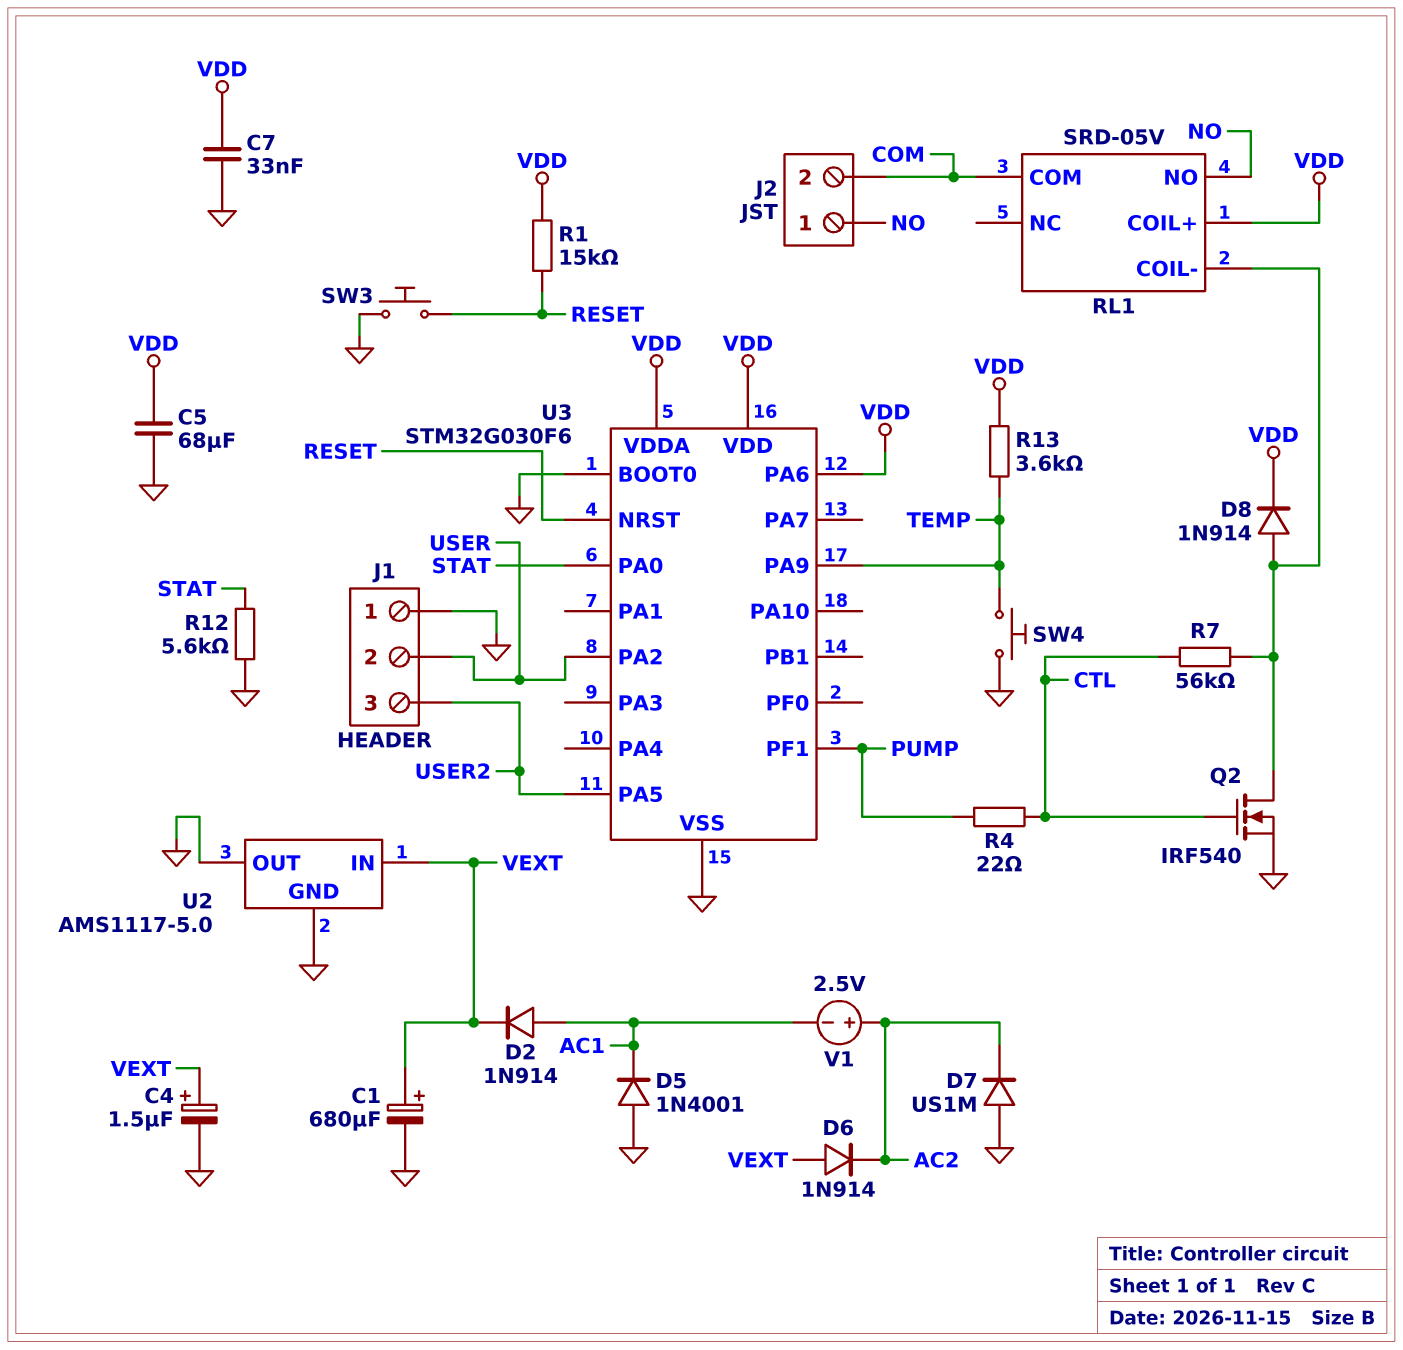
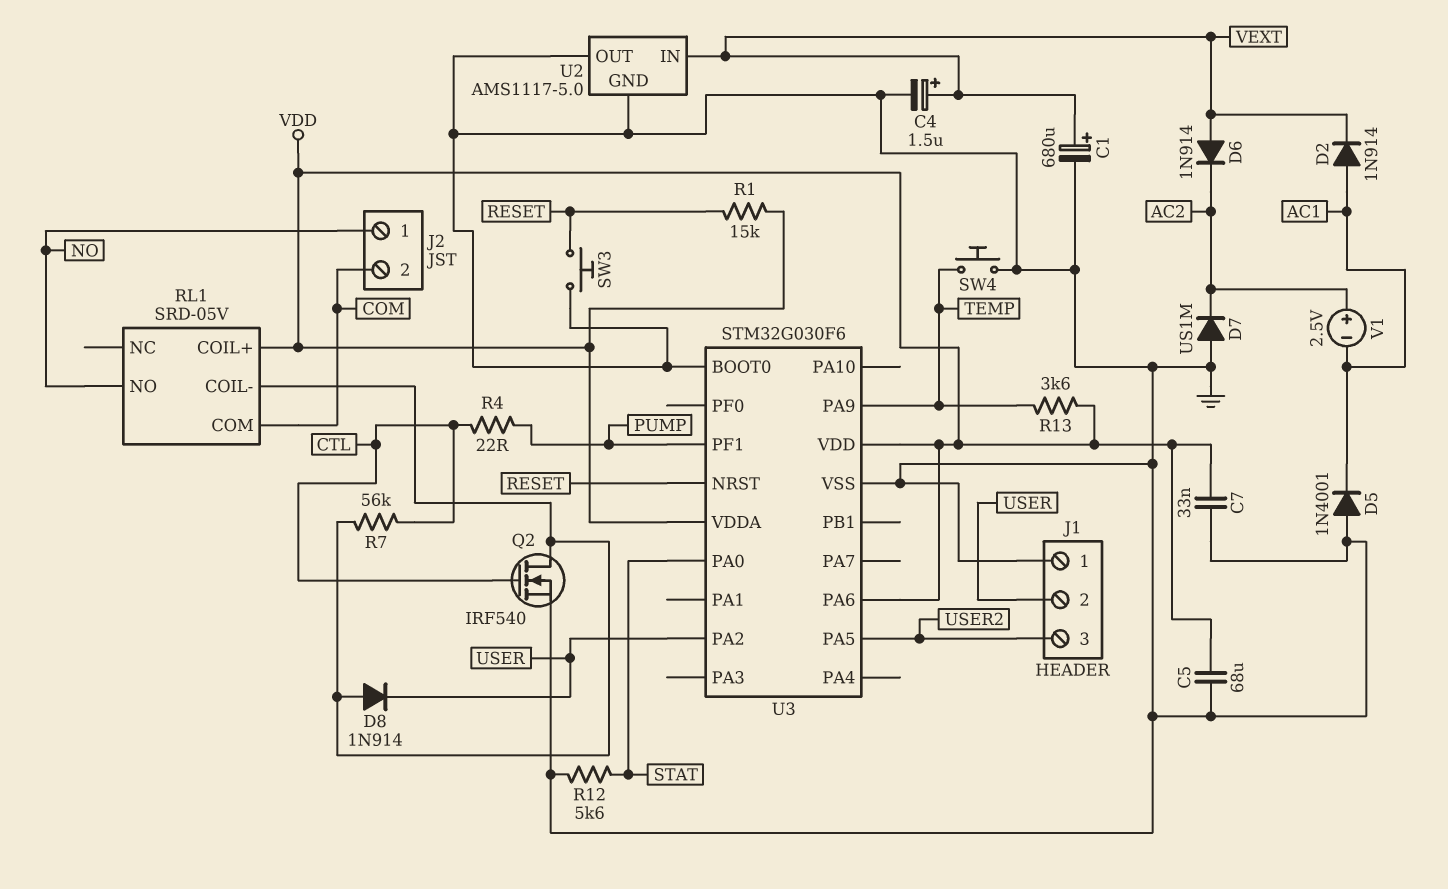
D8: diode 1N914 (A RL1/COIL-, K VDD) -> diode 1N914 (A RL1/COIL-, K USER)

